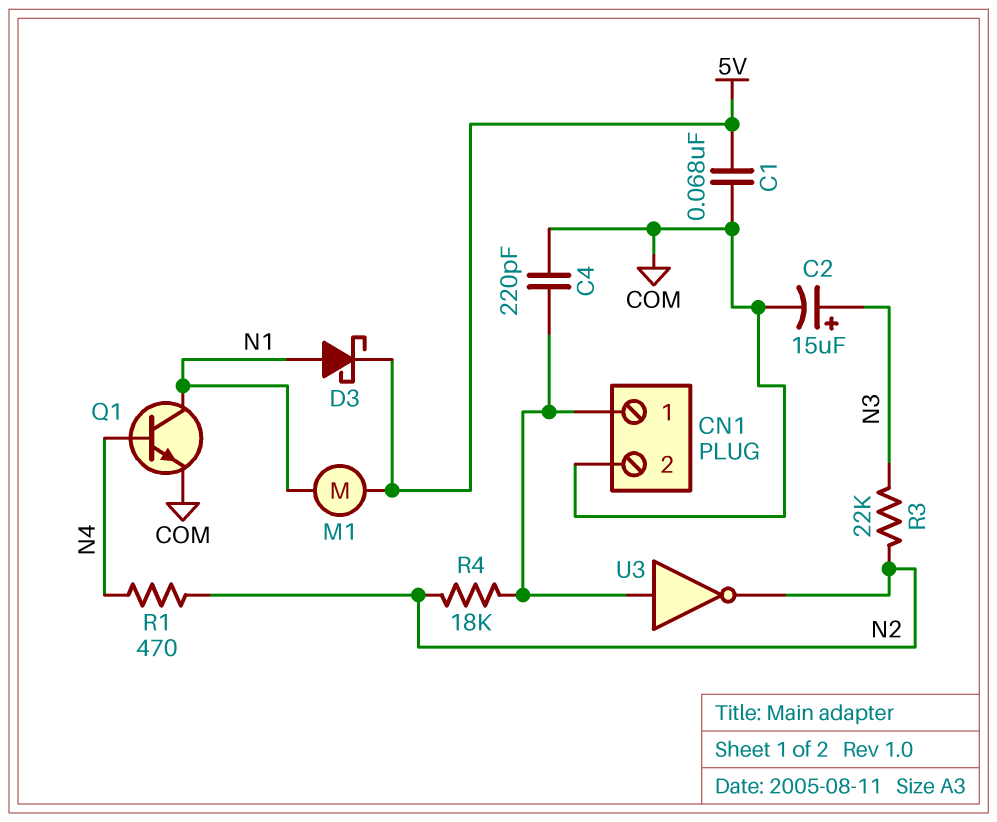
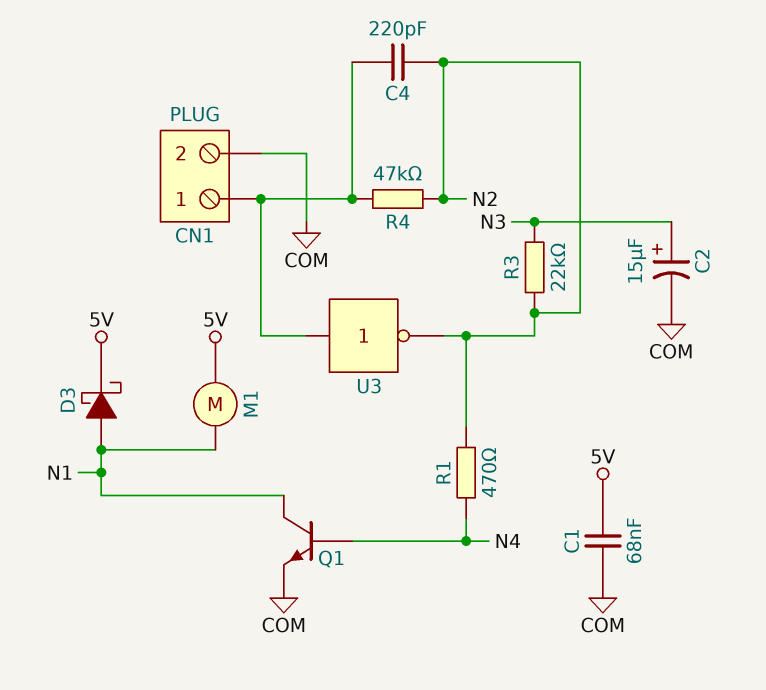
C4: 220pF (CN1/1, COM) -> 220pF (CN1/1, N2)
R4: 18k (CN1/1, N2) -> 47k (CN1/1, N2)

